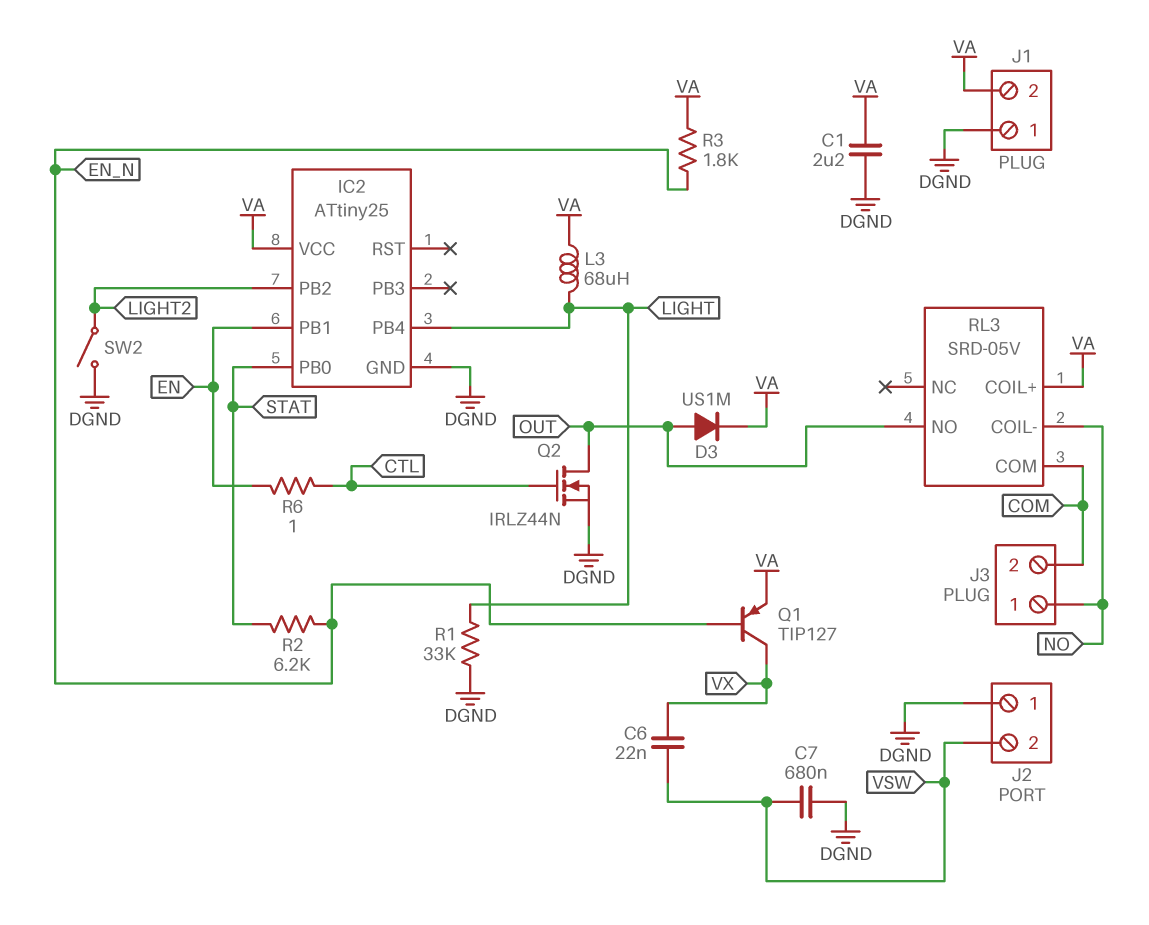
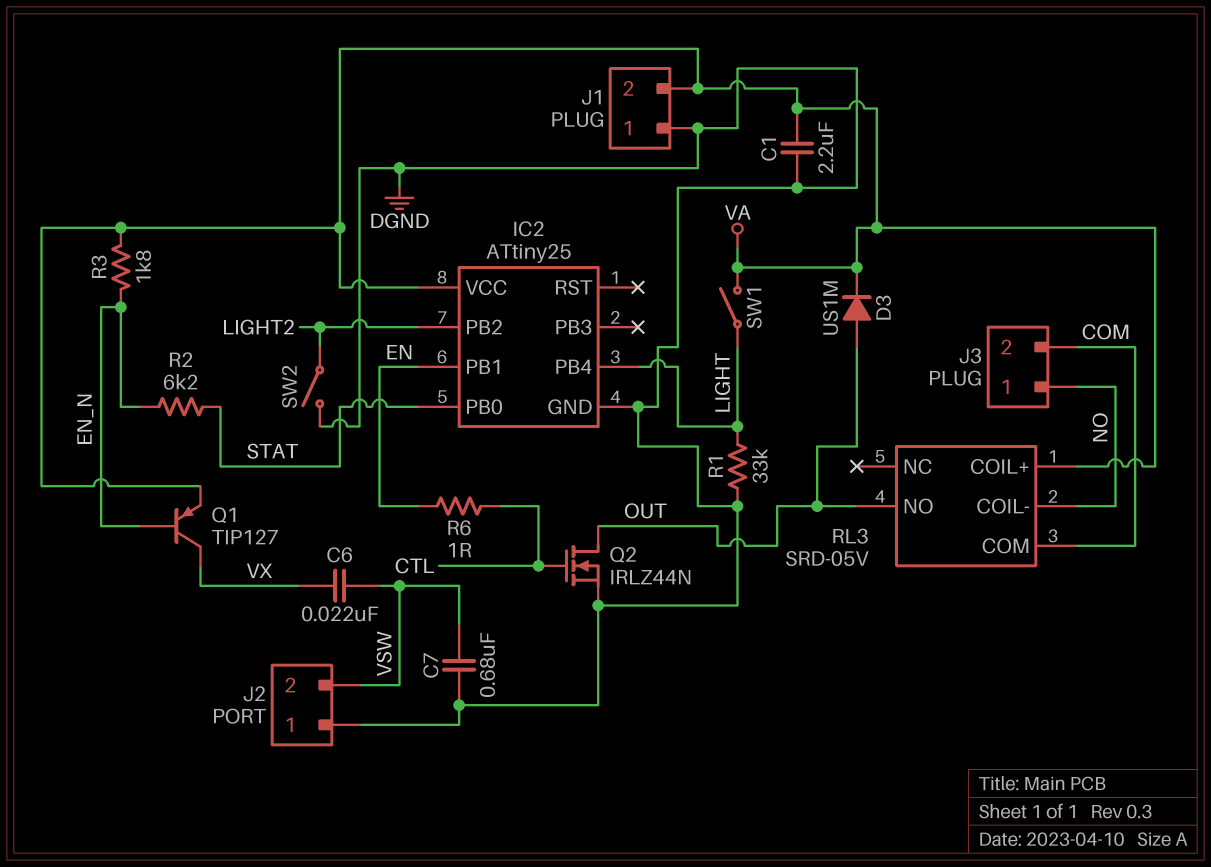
L3: 68uH (LIGHT, VA) -> none
SW1: none -> switch (LIGHT, VA)

